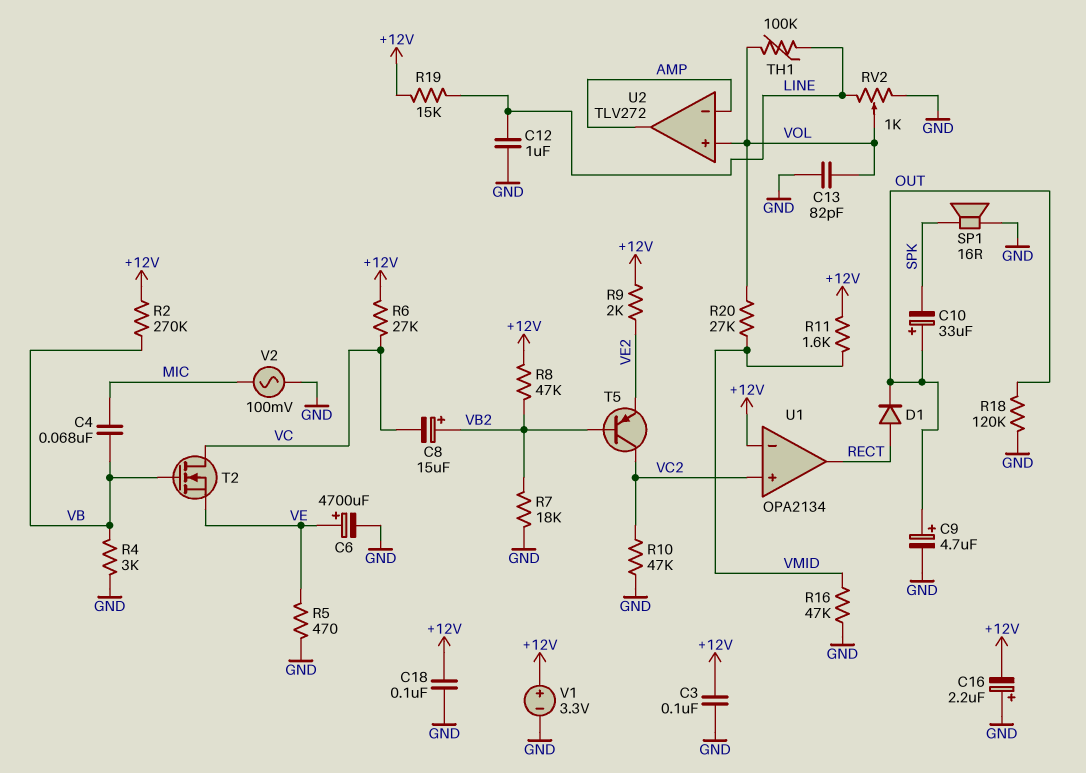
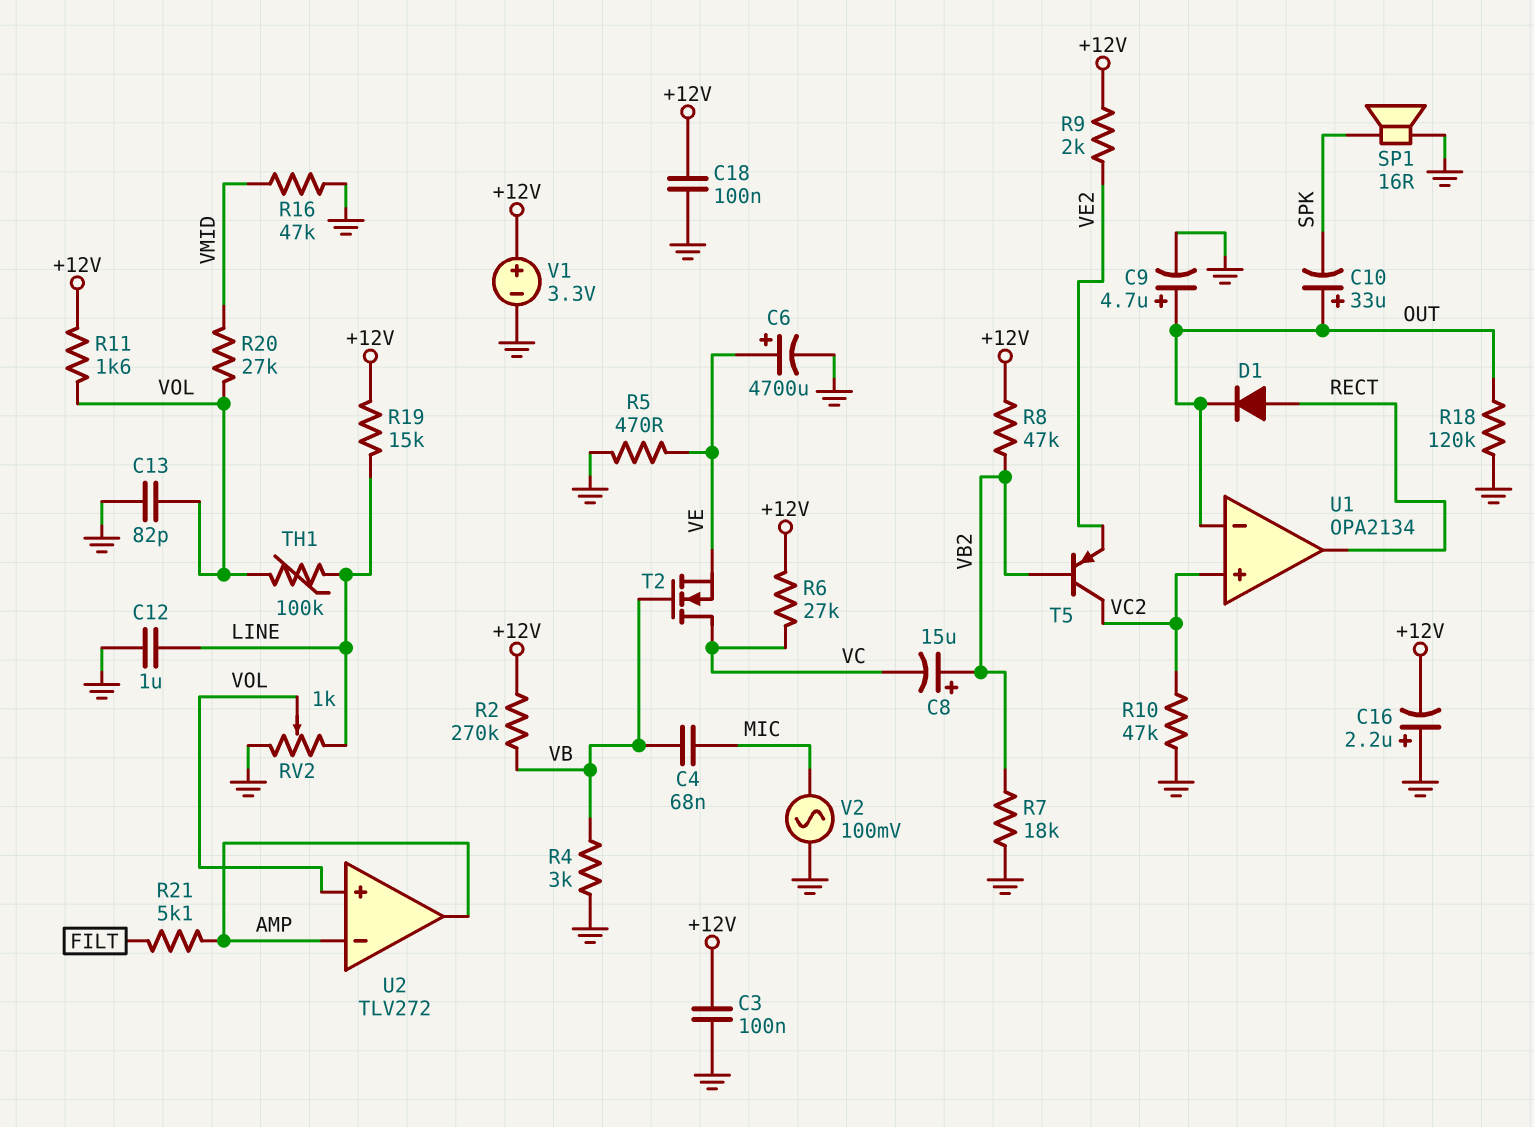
R11: 1.6k (+12V, VMID) -> 1.6k (+12V, VOL)
R21: none -> 5.1k (AMP, FILT)
U1 pin in-: +12V -> OUT

